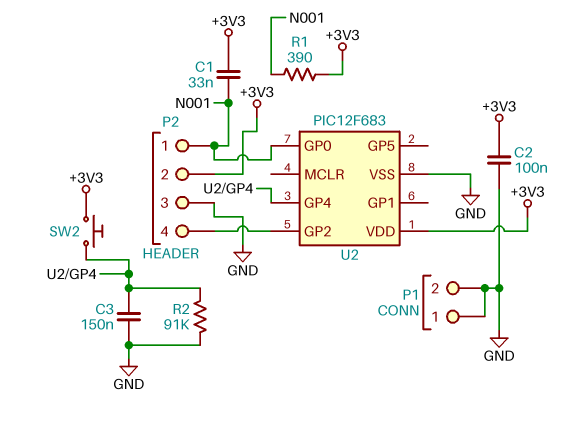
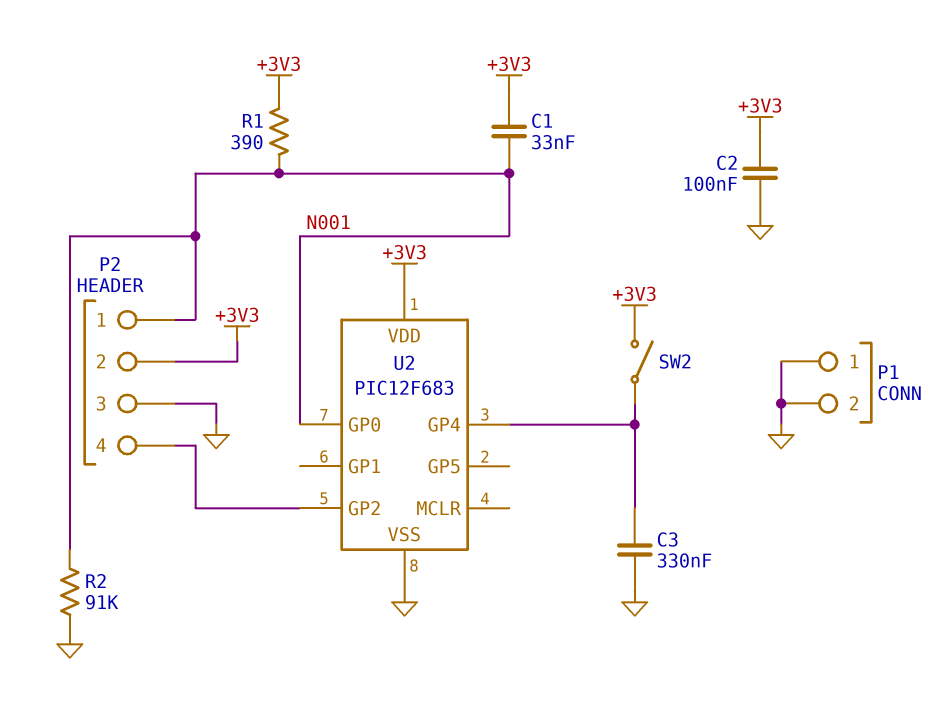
C3: 150nF (GND, U2/GP4) -> 330nF (GND, U2/GP4)
R2: 91k (GND, U2/GP4) -> 91k (GND, N001)
SW2: button (+3V3, U2/GP4) -> switch (+3V3, U2/GP4)

